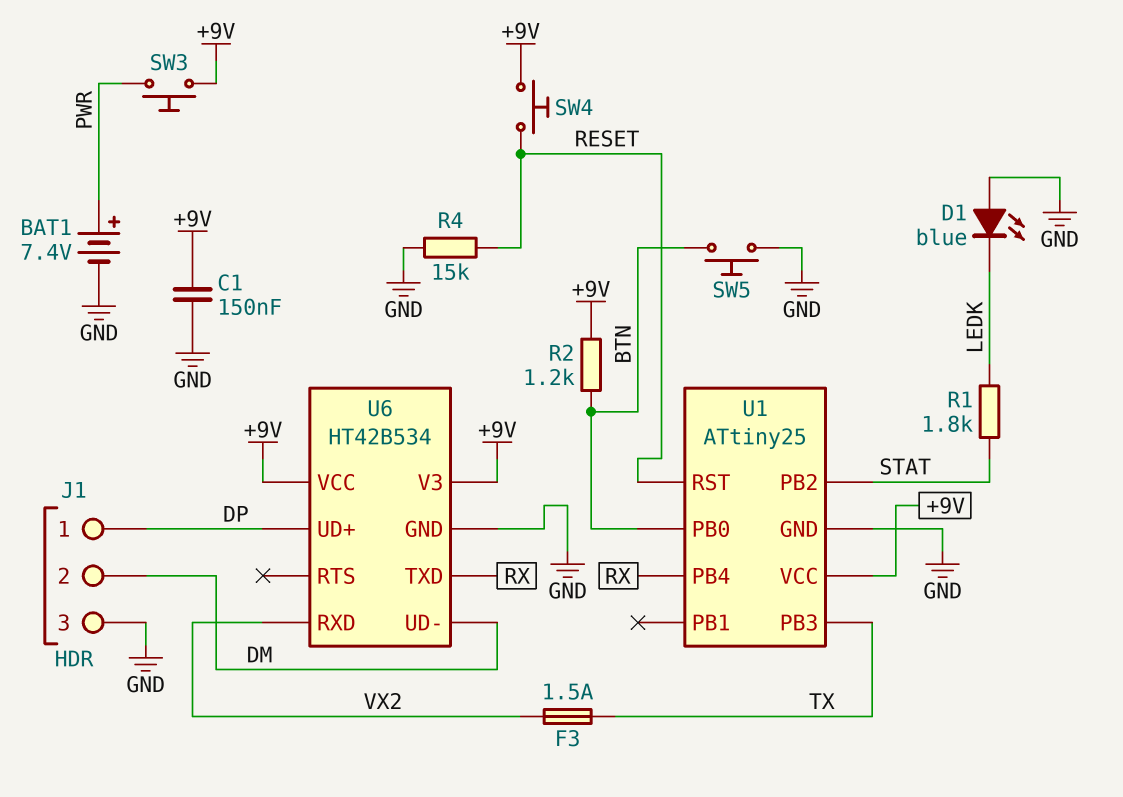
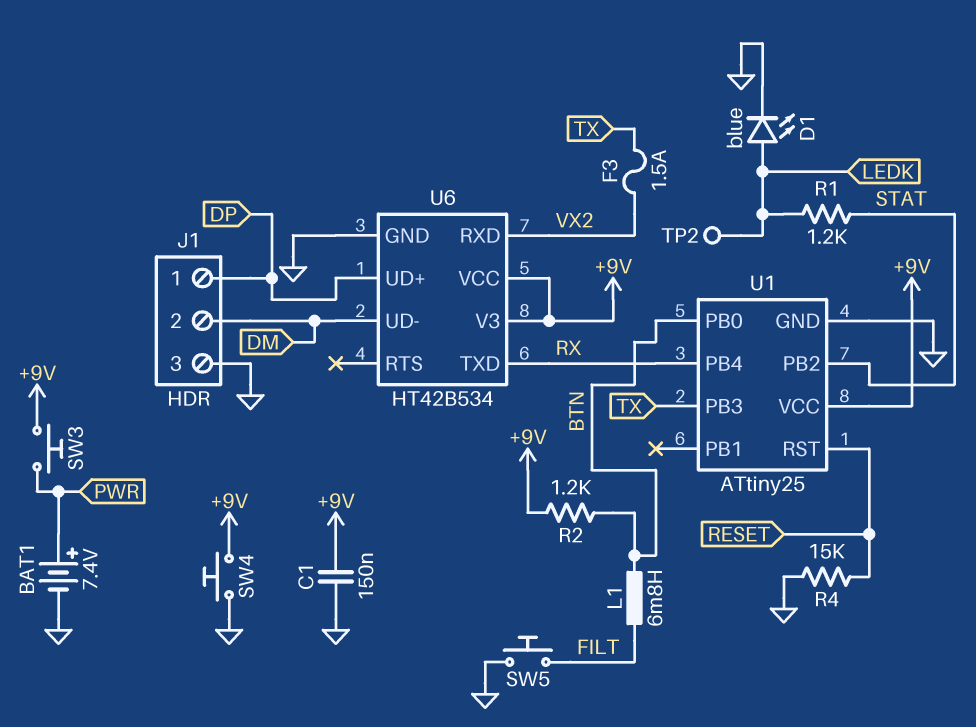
D1: LED blue (A GND, K LEDK) -> LED blue (A LEDK, K GND)
L1: none -> 6.8mH (BTN, FILT)
R1: 1.8k (LEDK, STAT) -> 1.2k (LEDK, STAT)
SW4: button (+9V, RESET) -> button (+9V, GND)
SW5: button (BTN, GND) -> button (FILT, GND)
TP2: none -> test point (LEDK)

